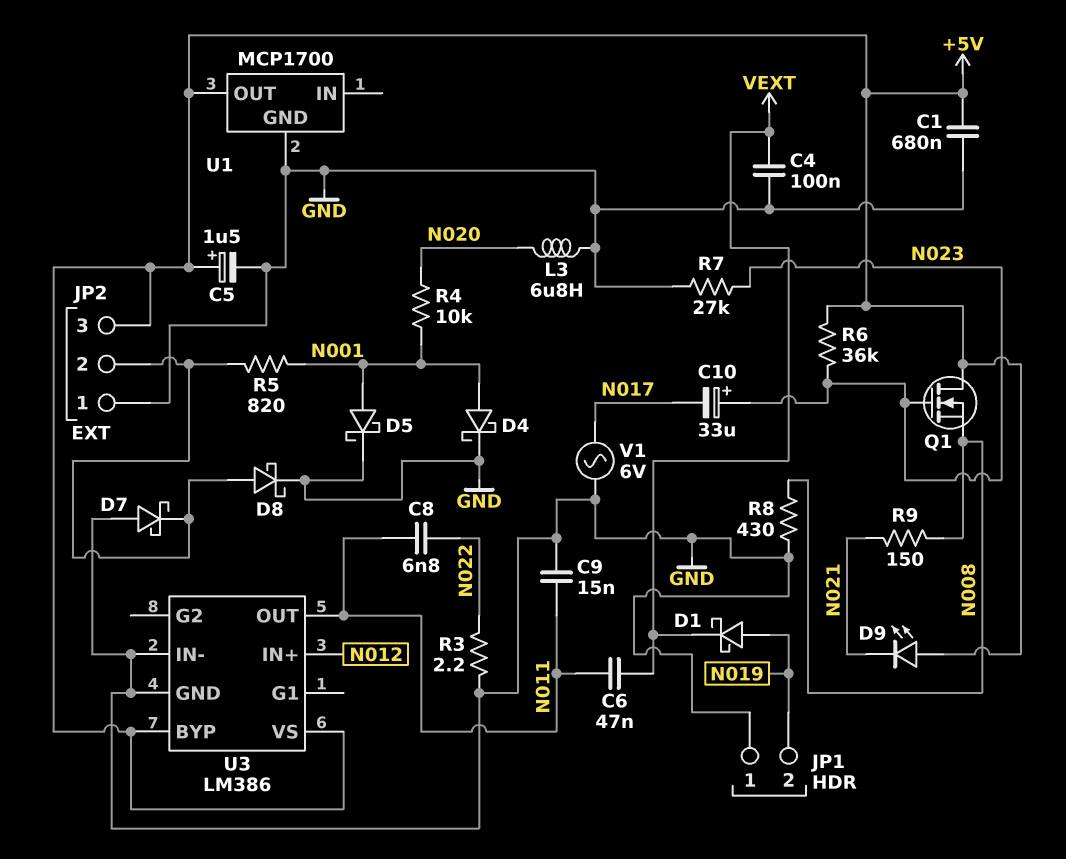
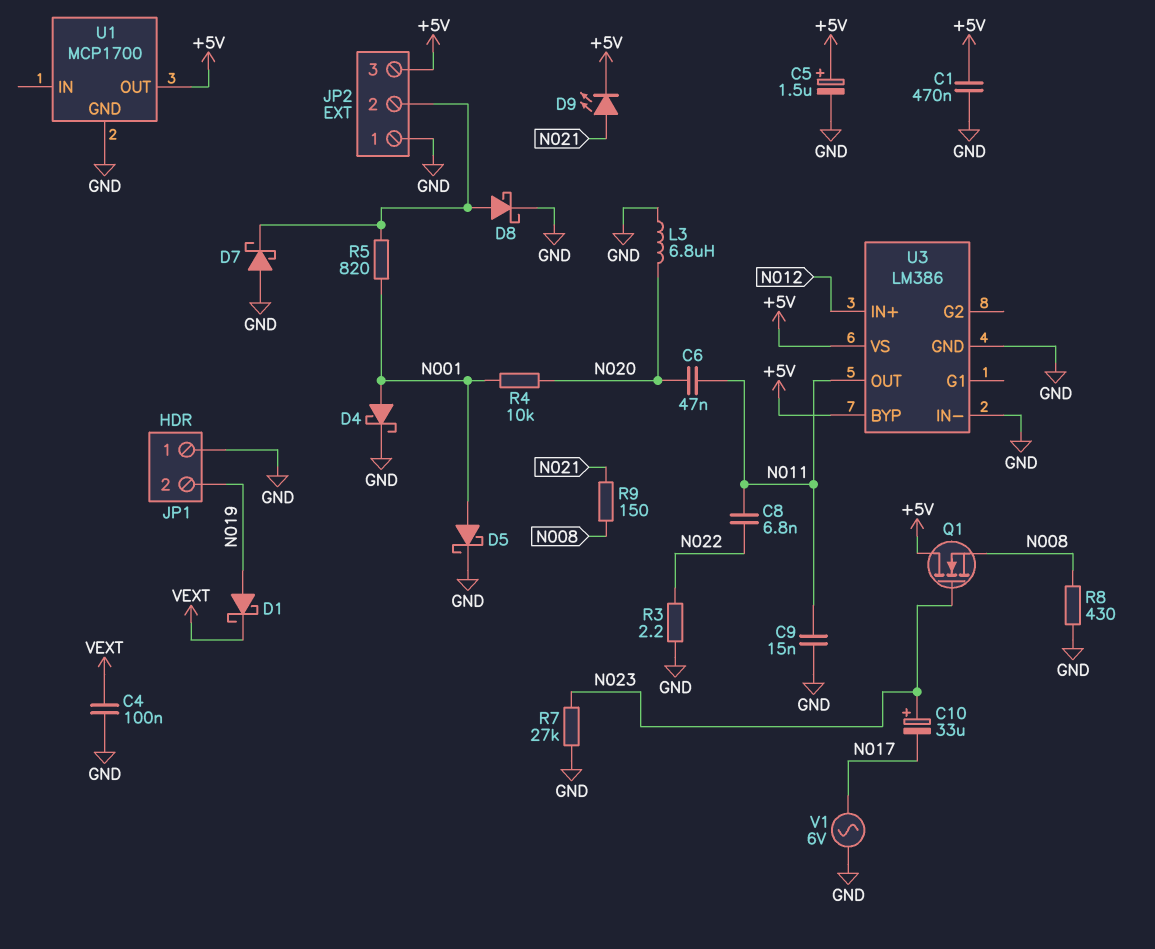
C1: 680nF (+5V, GND) -> 470nF (+5V, GND)
C6: 47nF (N011, VEXT) -> 47nF (N011, N020)
D9: LED (A +5V, K N021) -> LED (A N021, K +5V)
R6: 36k (+5V, N023) -> none

